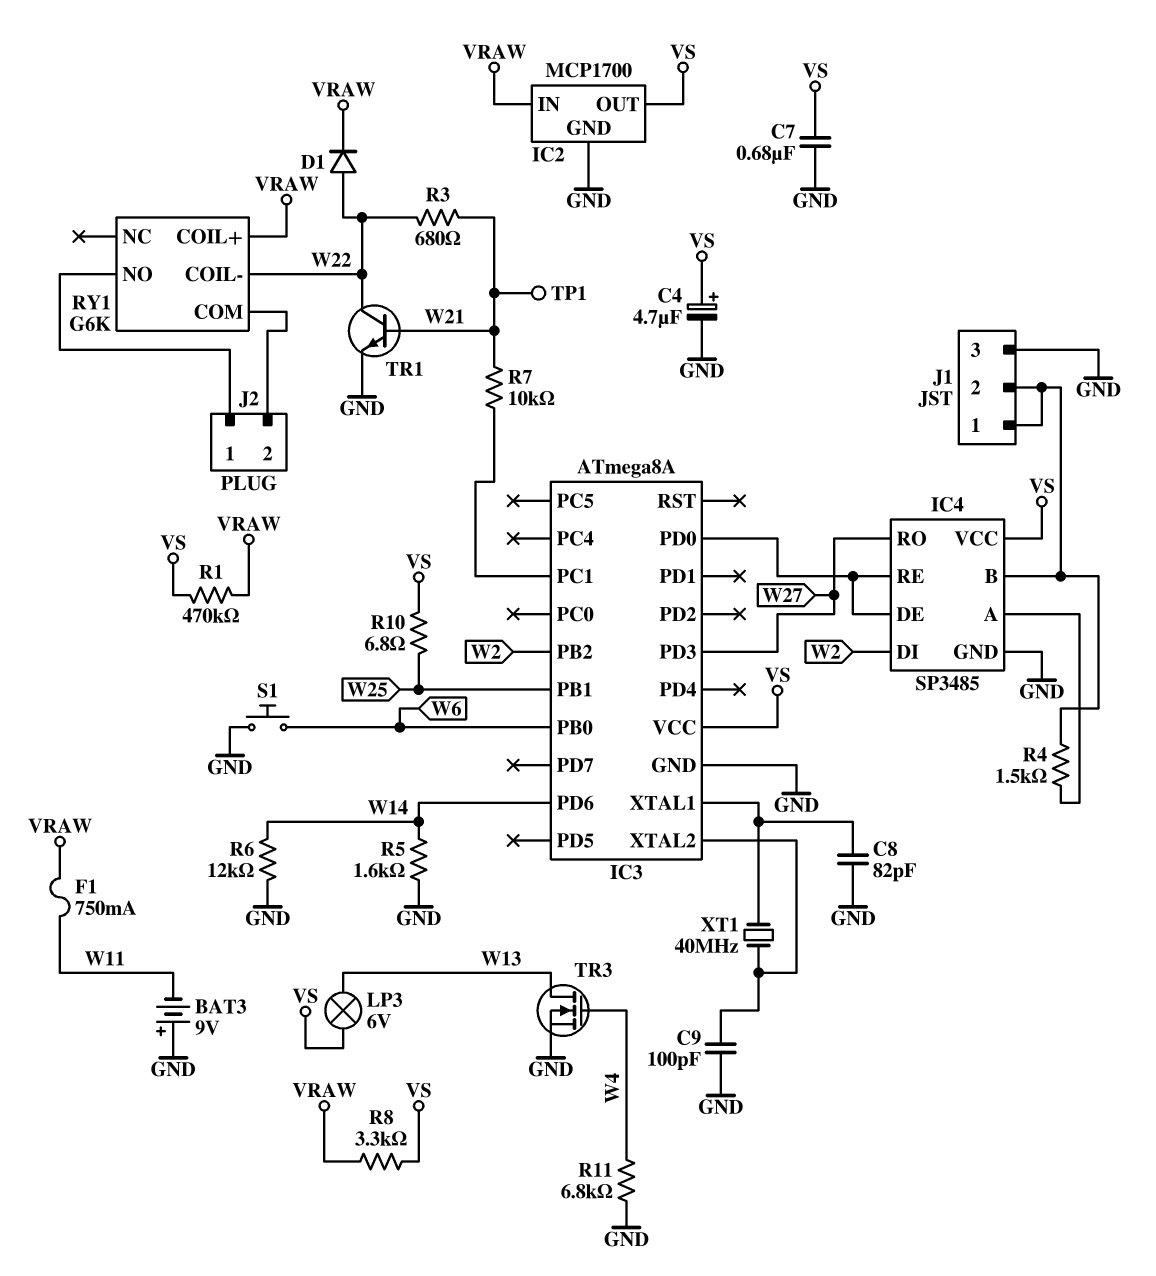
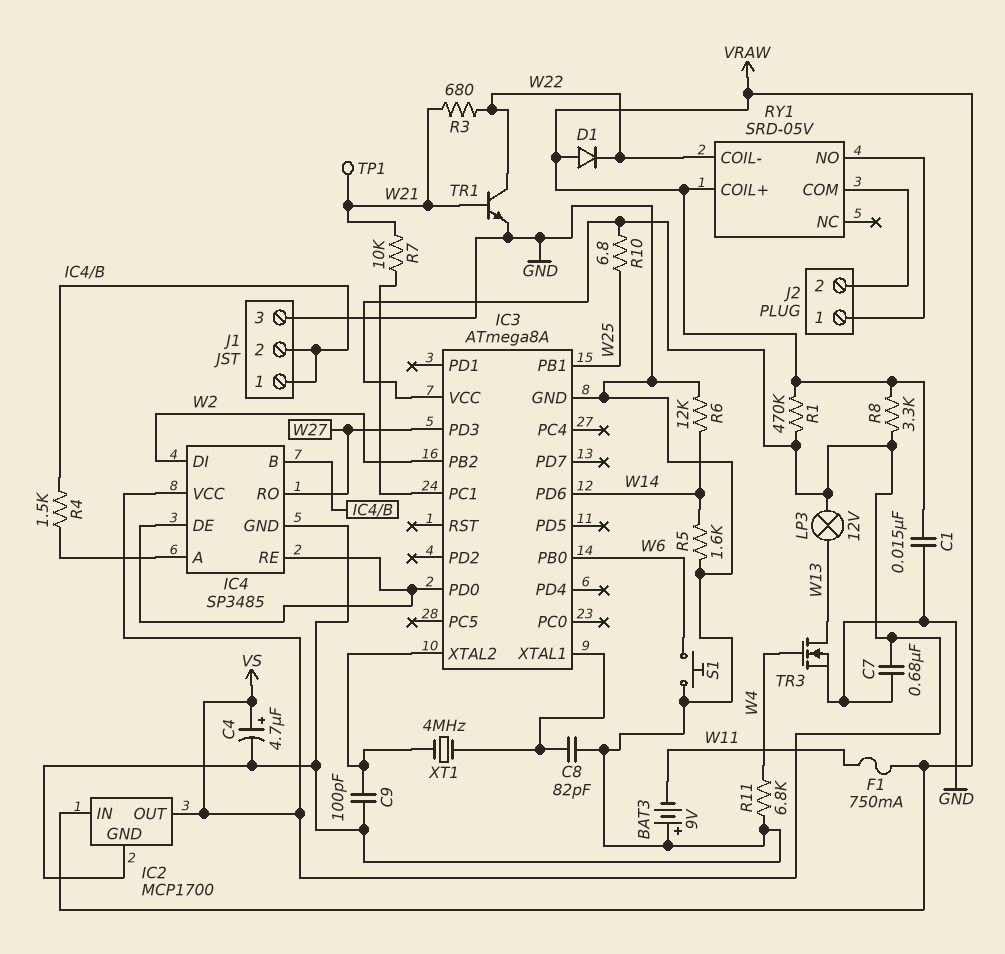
C1: none -> 15nF (GND, VRAW)
D1: diode (A W22, K VRAW) -> diode (A VRAW, K W22)
LP3: lamp 6V (VS, W13) -> lamp 12V (VS, W13)
RY1: G6K -> SRD-05V
XT1: 40MHz (IC3/XTAL1, IC3/XTAL2) -> 4MHz (IC3/XTAL1, IC3/XTAL2)

